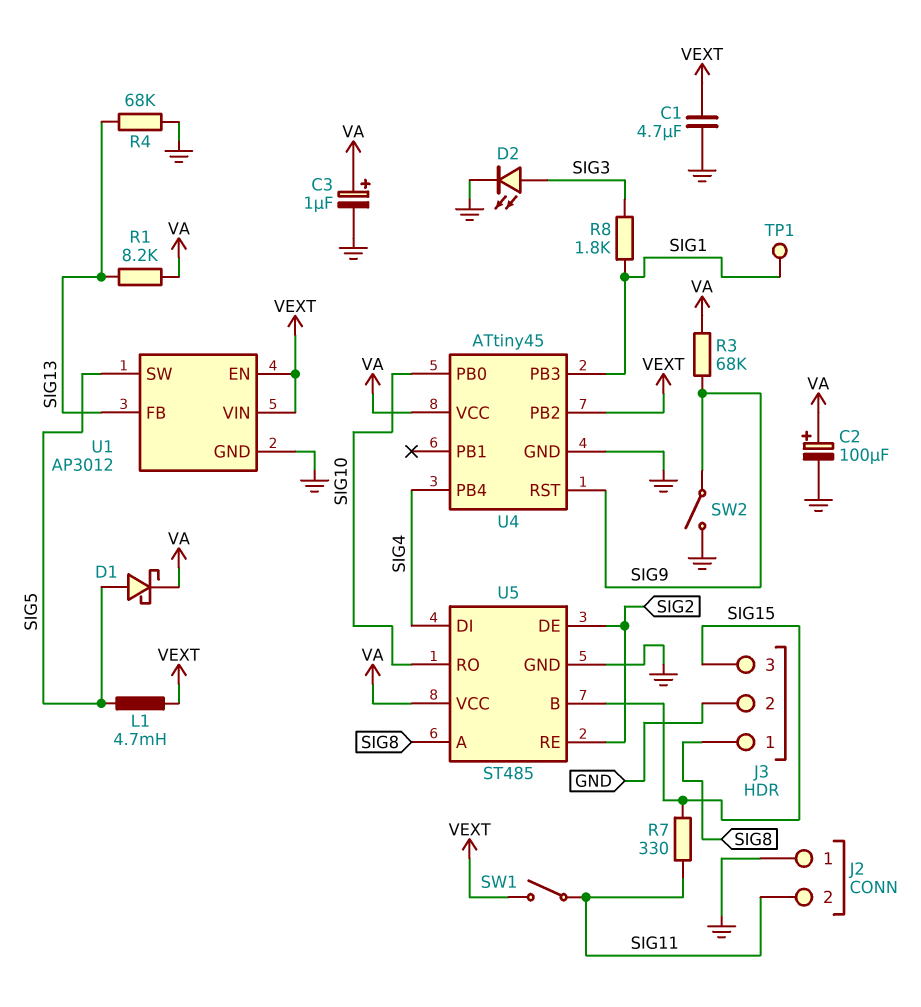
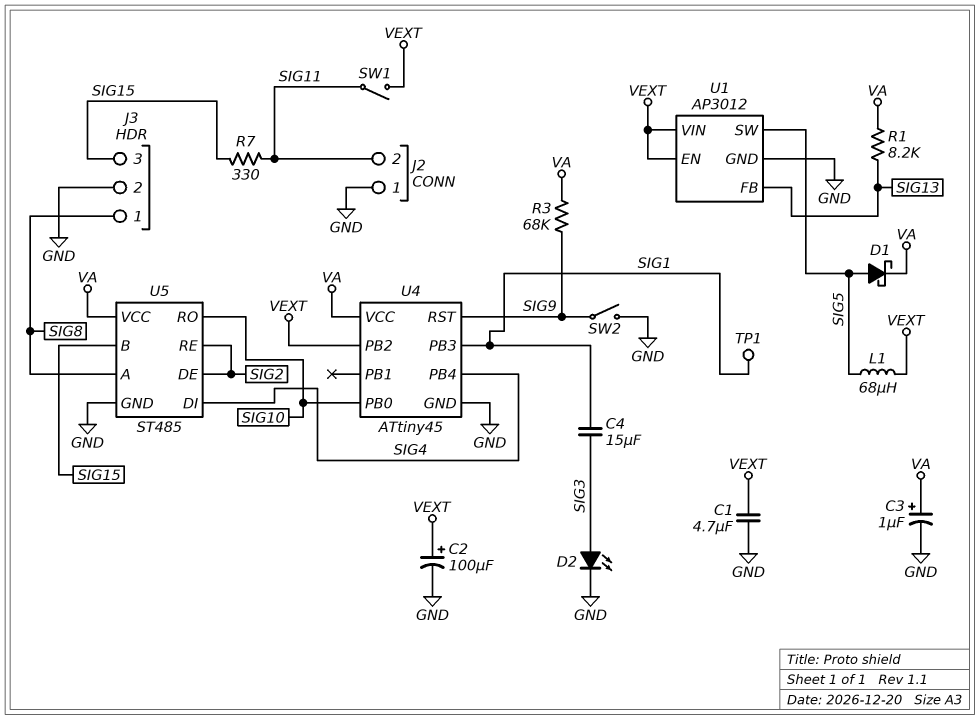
C2: 100uF (plus VA, minus GND) -> 100uF (plus VEXT, minus GND)
C4: none -> 15uF (SIG1, SIG3)
L1: 4.7mH (SIG5, VEXT) -> 68uH (SIG5, VEXT)
R4: 68k (GND, SIG13) -> none
R8: 1.8k (SIG1, SIG3) -> none

